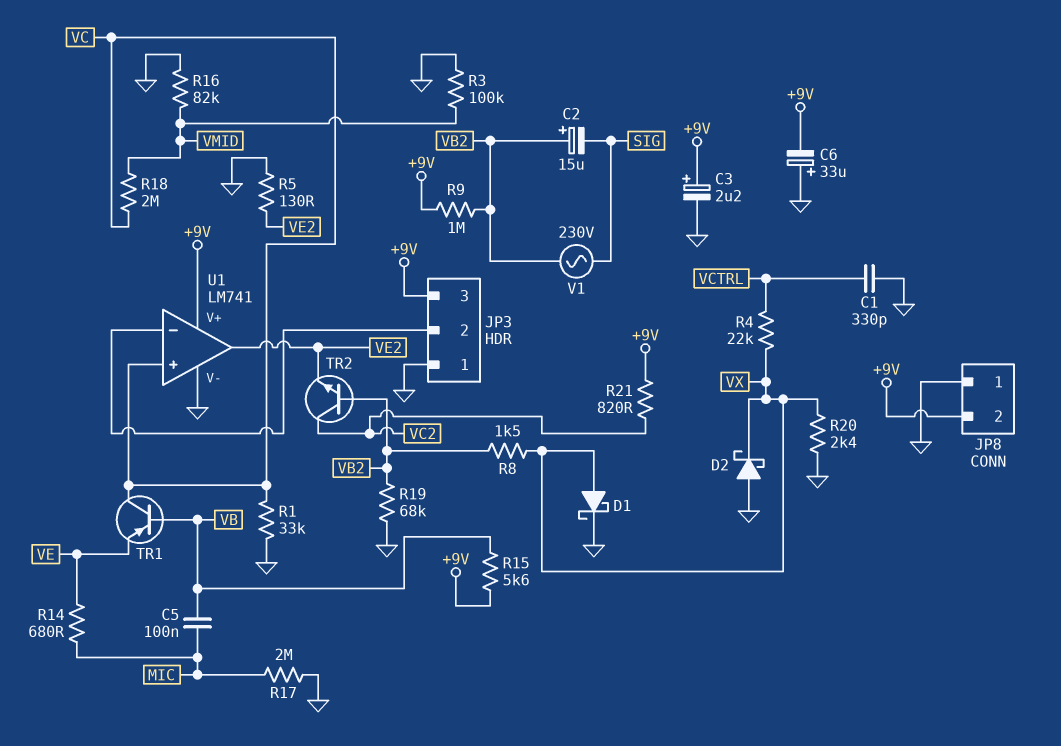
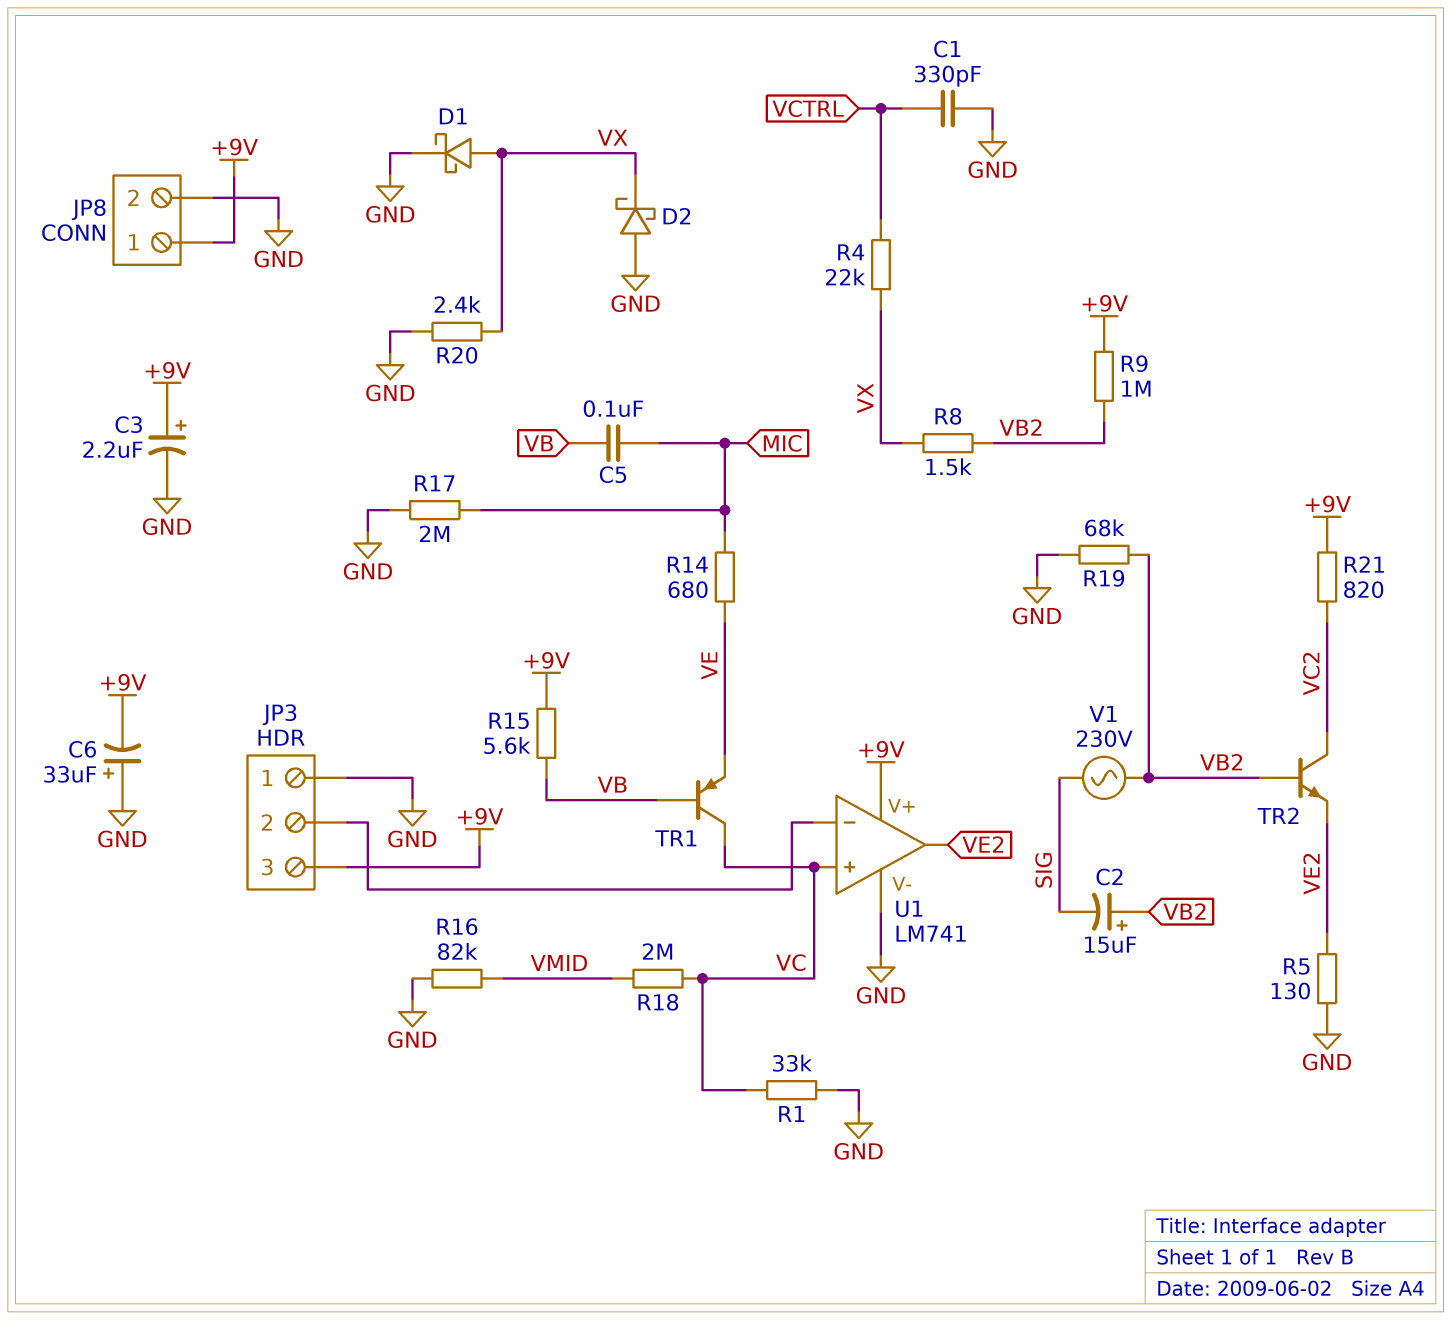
JP8 pin 1: GND -> +9V
JP8 pin 2: +9V -> GND
R3: 100k (GND, VMID) -> none

